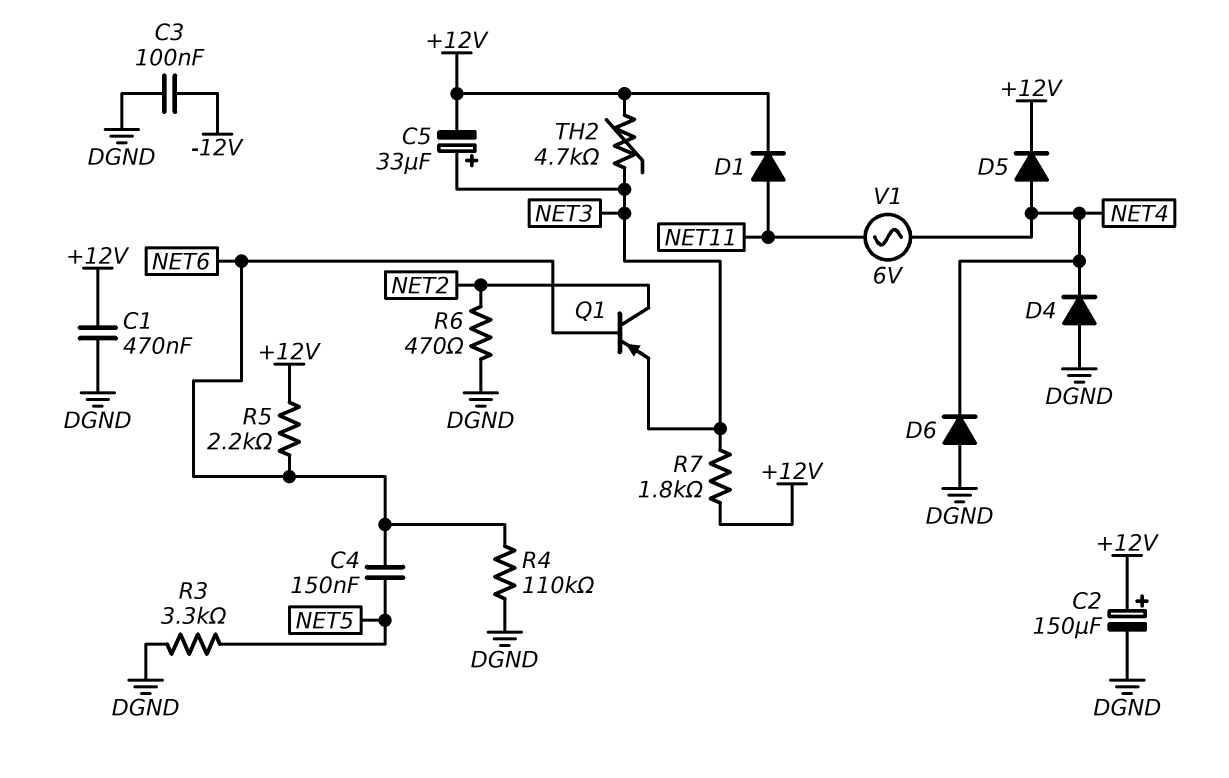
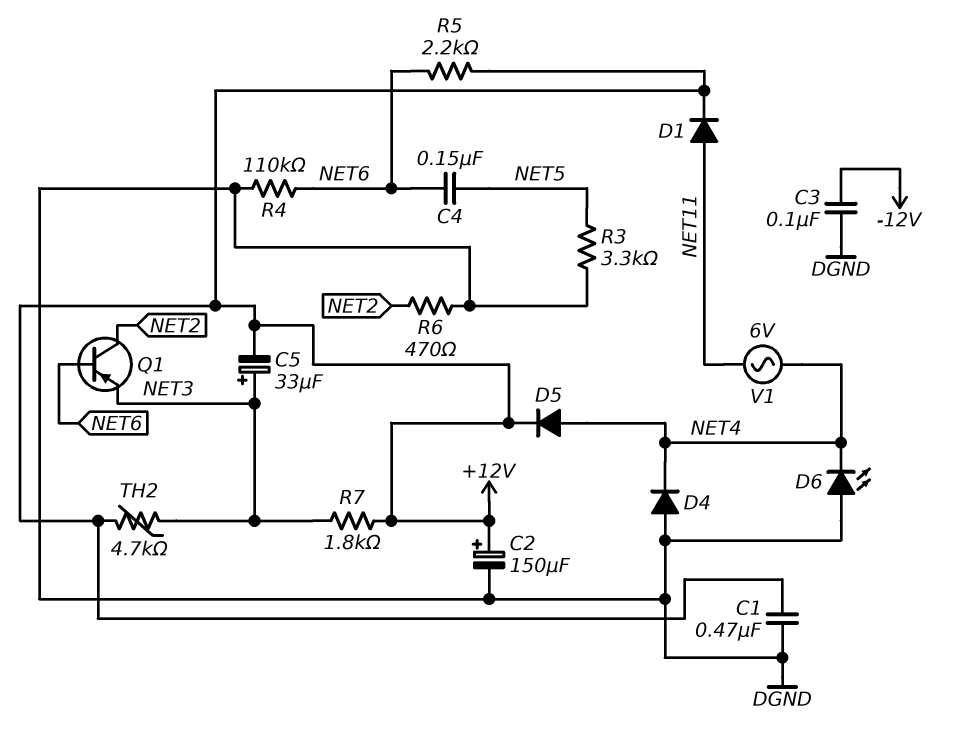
D6: diode (A DGND, K NET4) -> LED (A DGND, K NET4)

